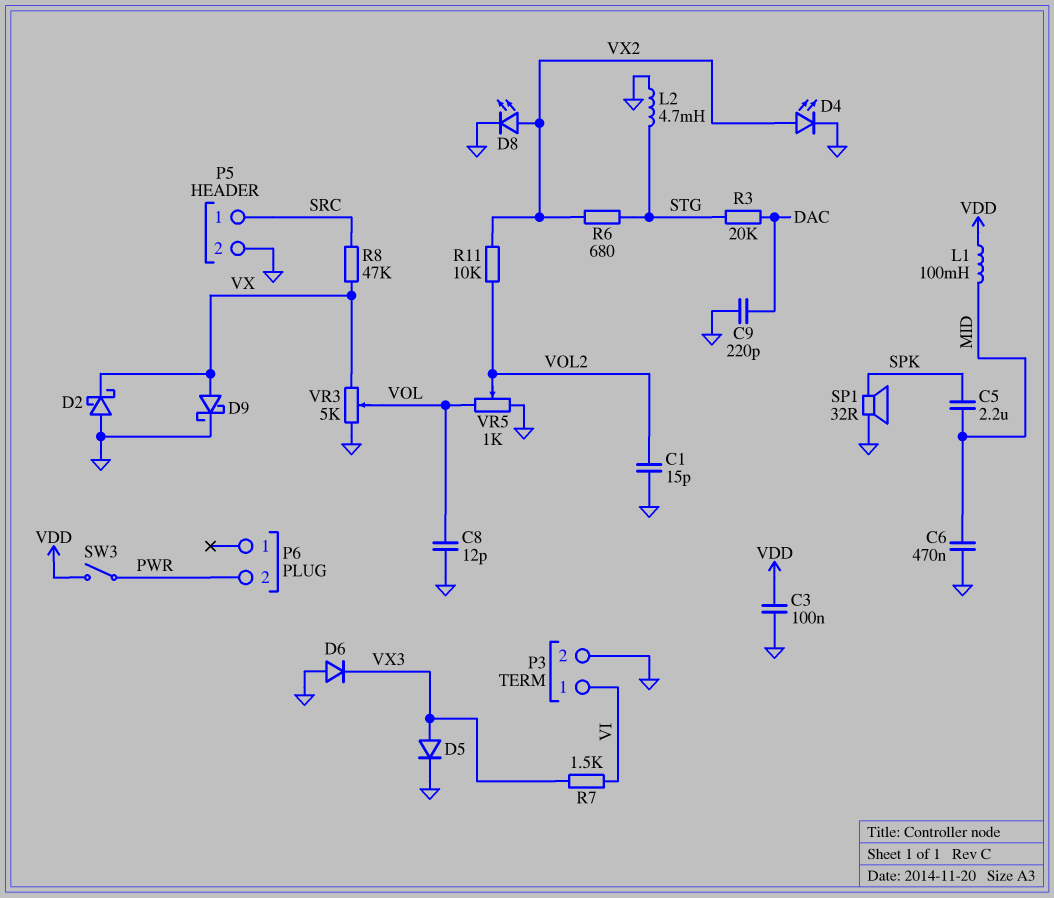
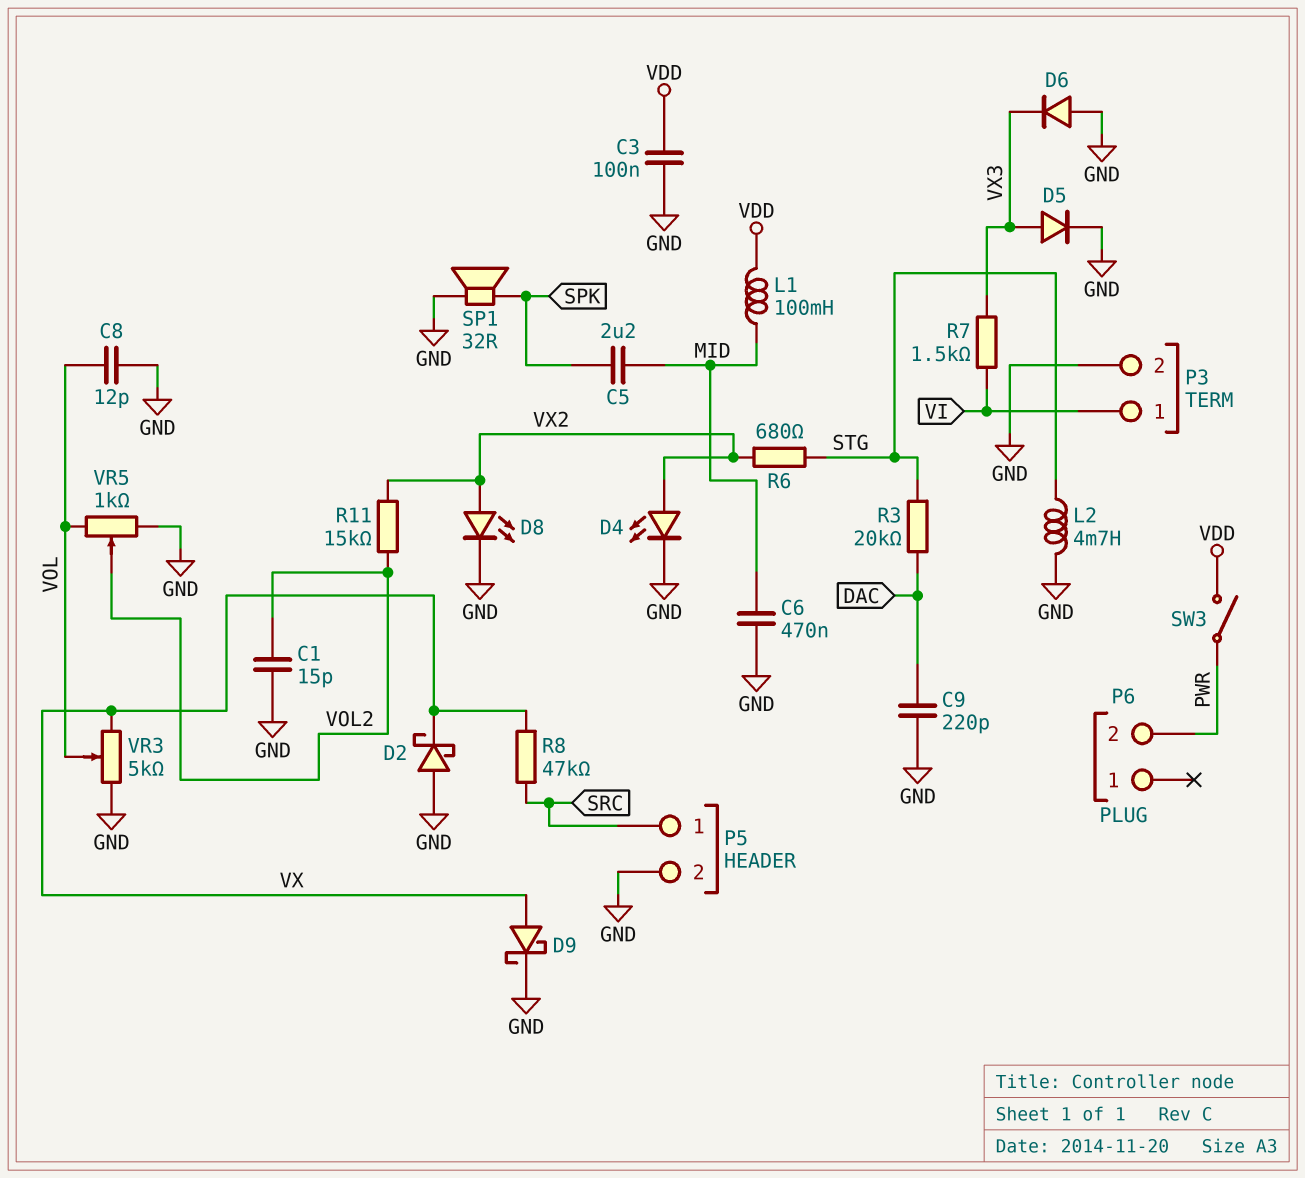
R11: 10k (VOL2, VX2) -> 15k (VOL2, VX2)

